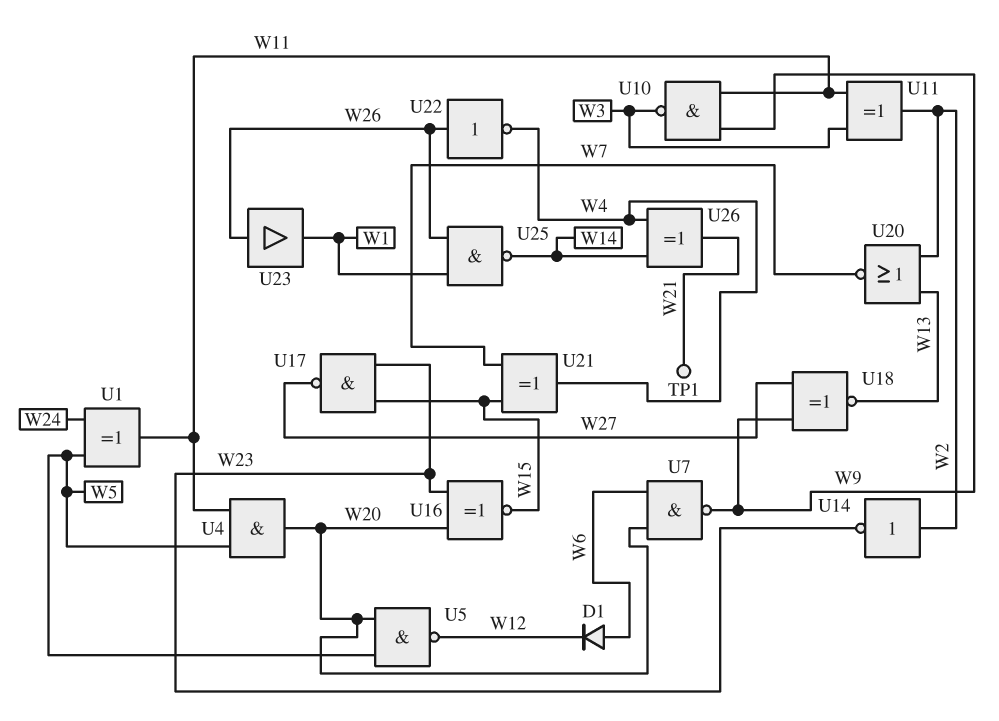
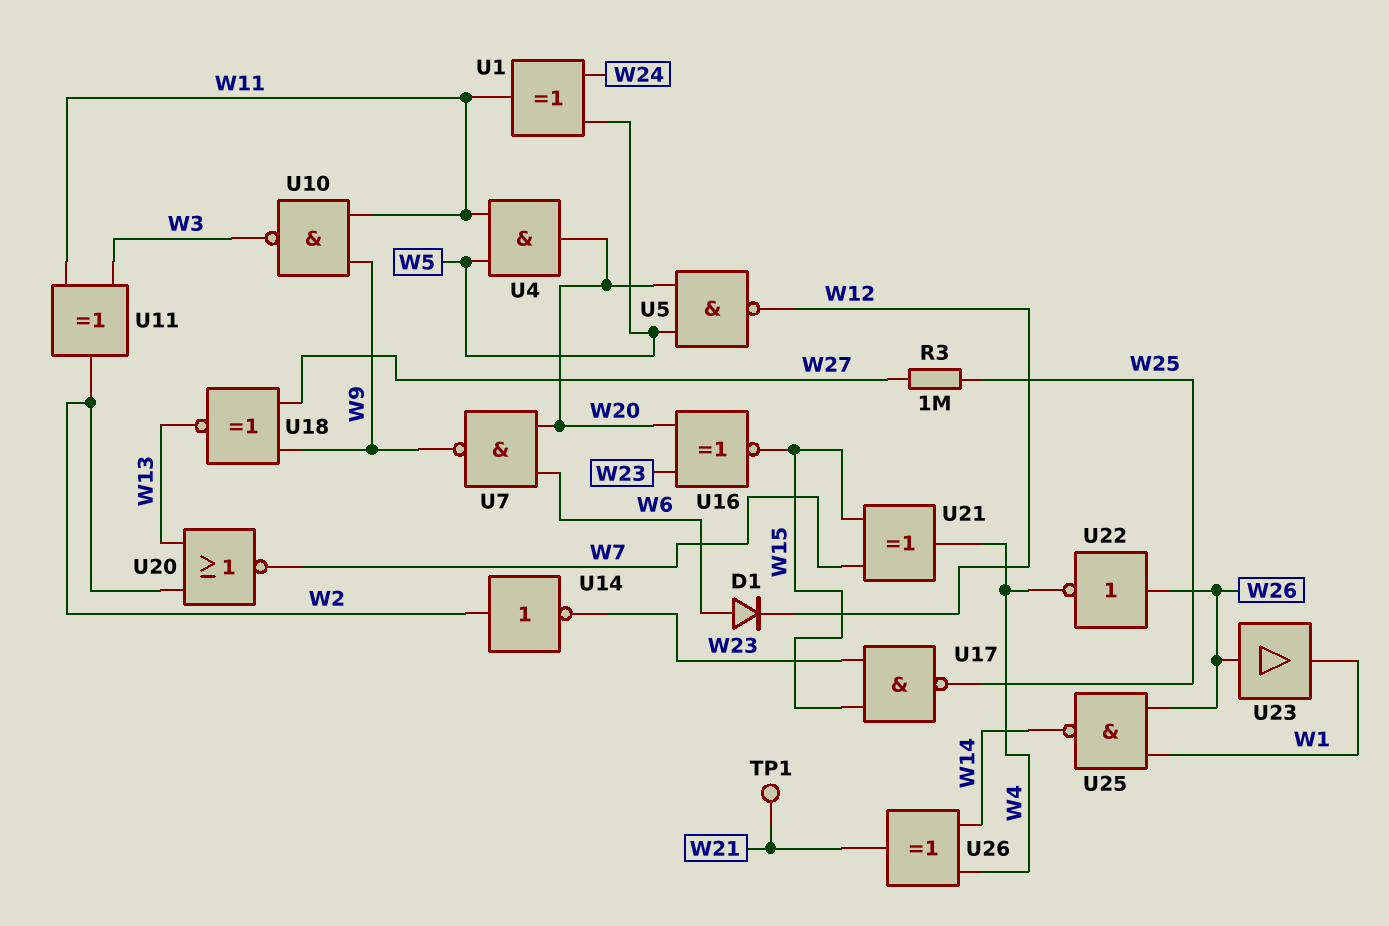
R3: none -> 1M (W25, W27)
U17: NAND (in W15, in W23, out W27) -> NAND (in W15, in W23, out W25)

